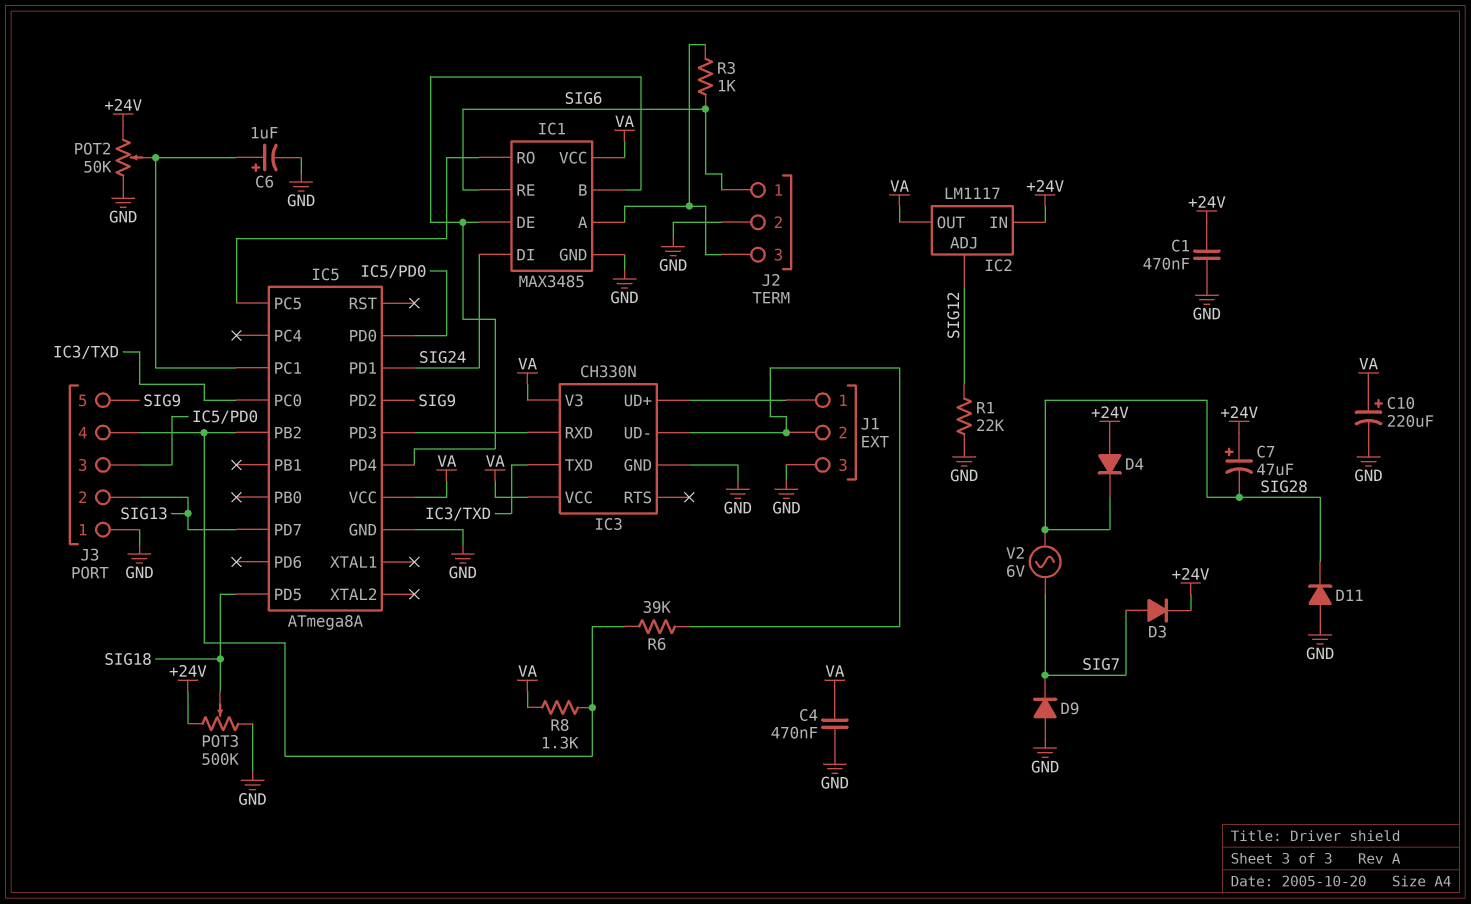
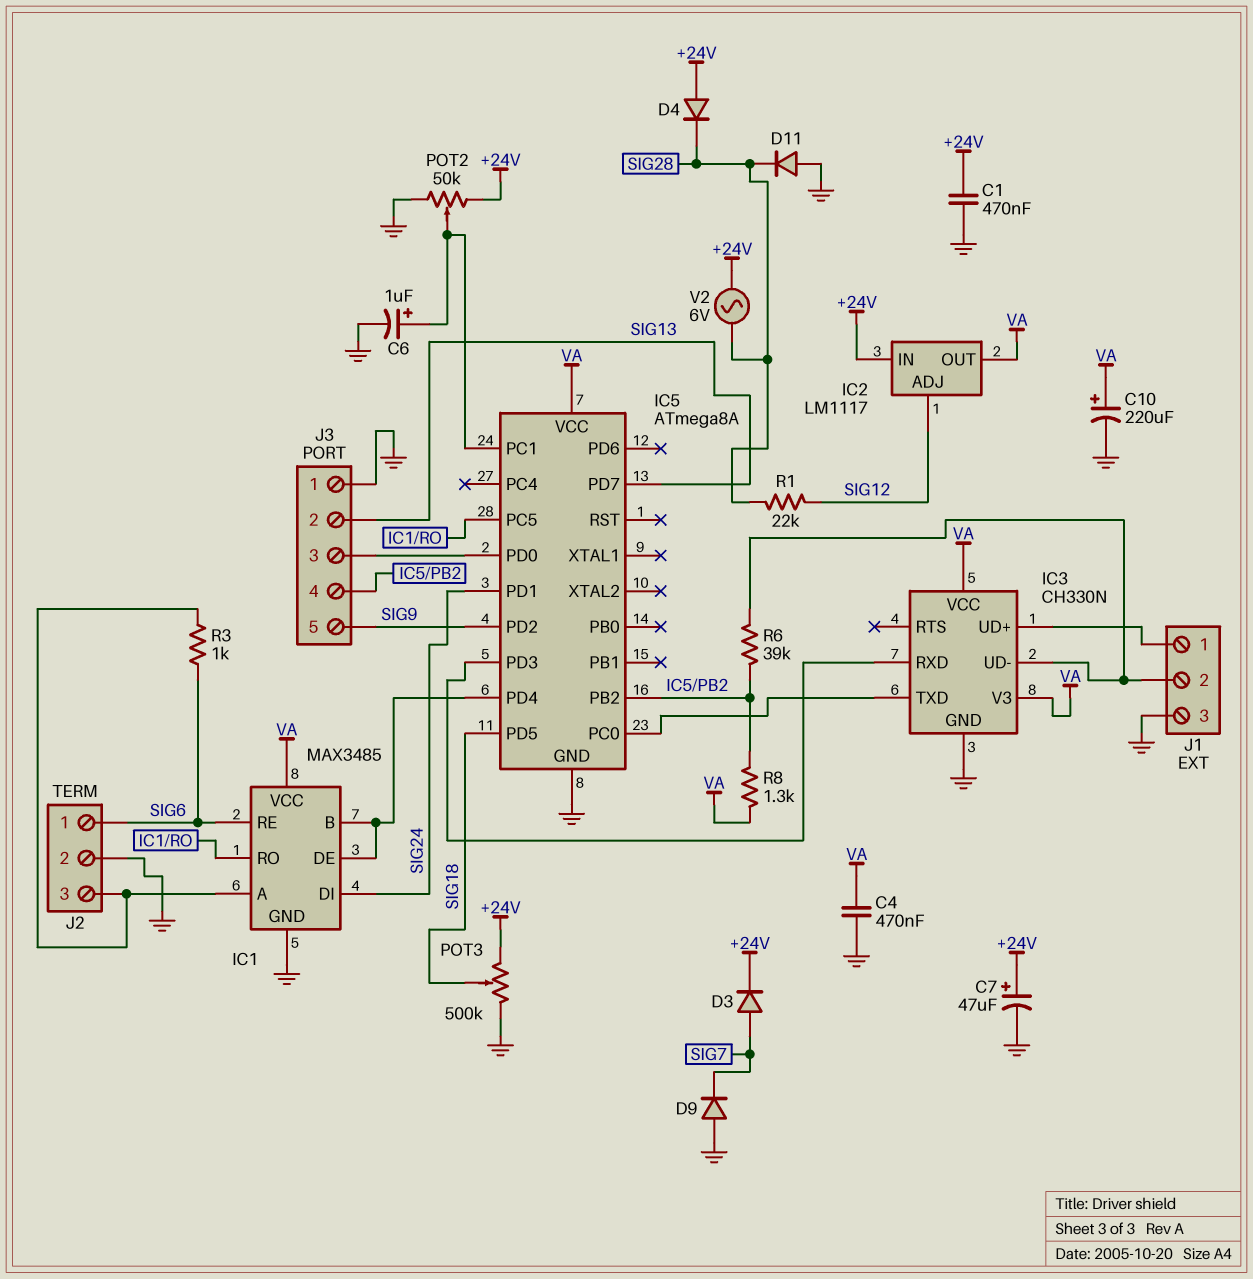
C7: 47uF (plus +24V, minus SIG28) -> 47uF (plus +24V, minus GND)
R1: 22k (GND, SIG12) -> 22k (SIG12, SIG28)
V2: AC 6V (SIG7, SIG28) -> AC 6V (+24V, SIG28)

